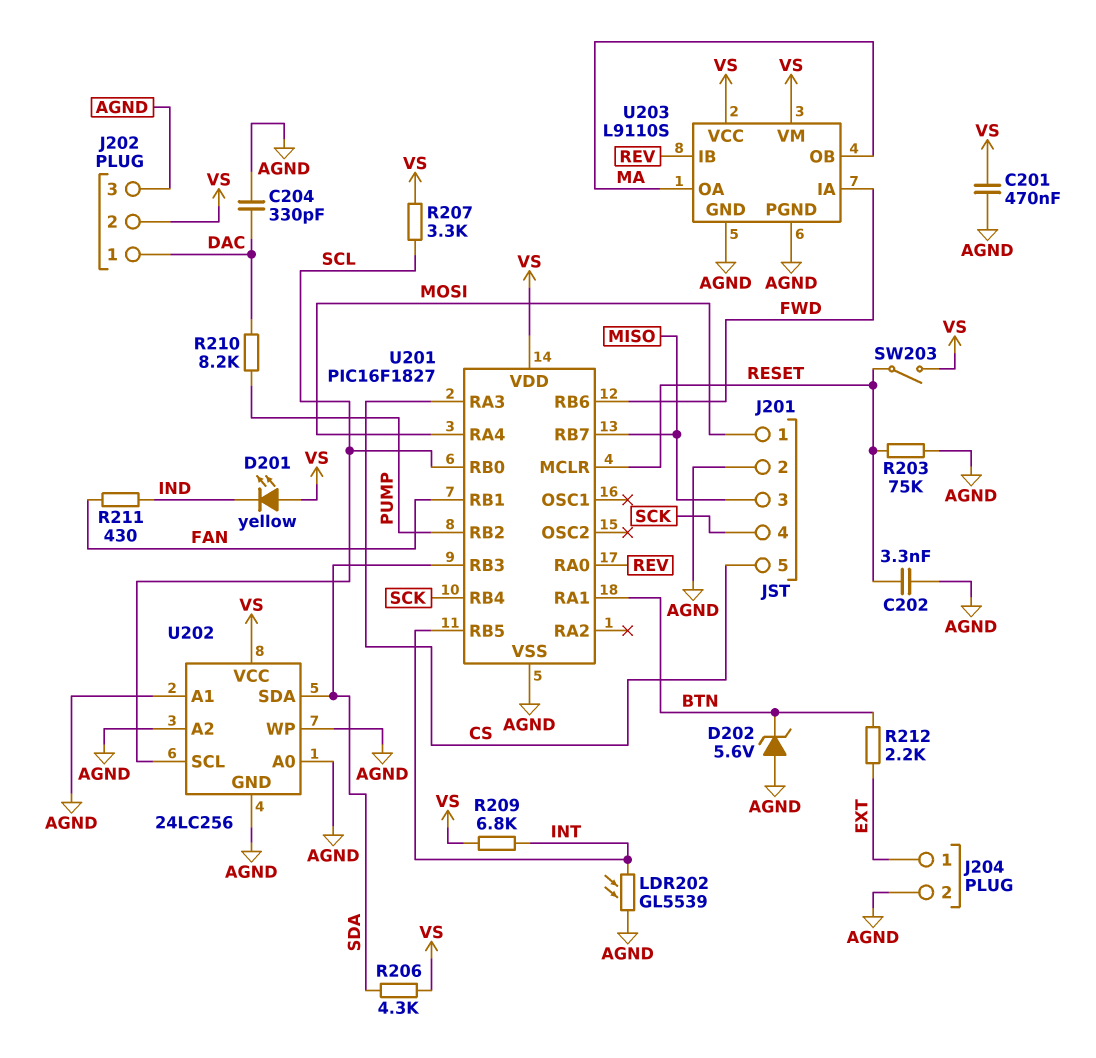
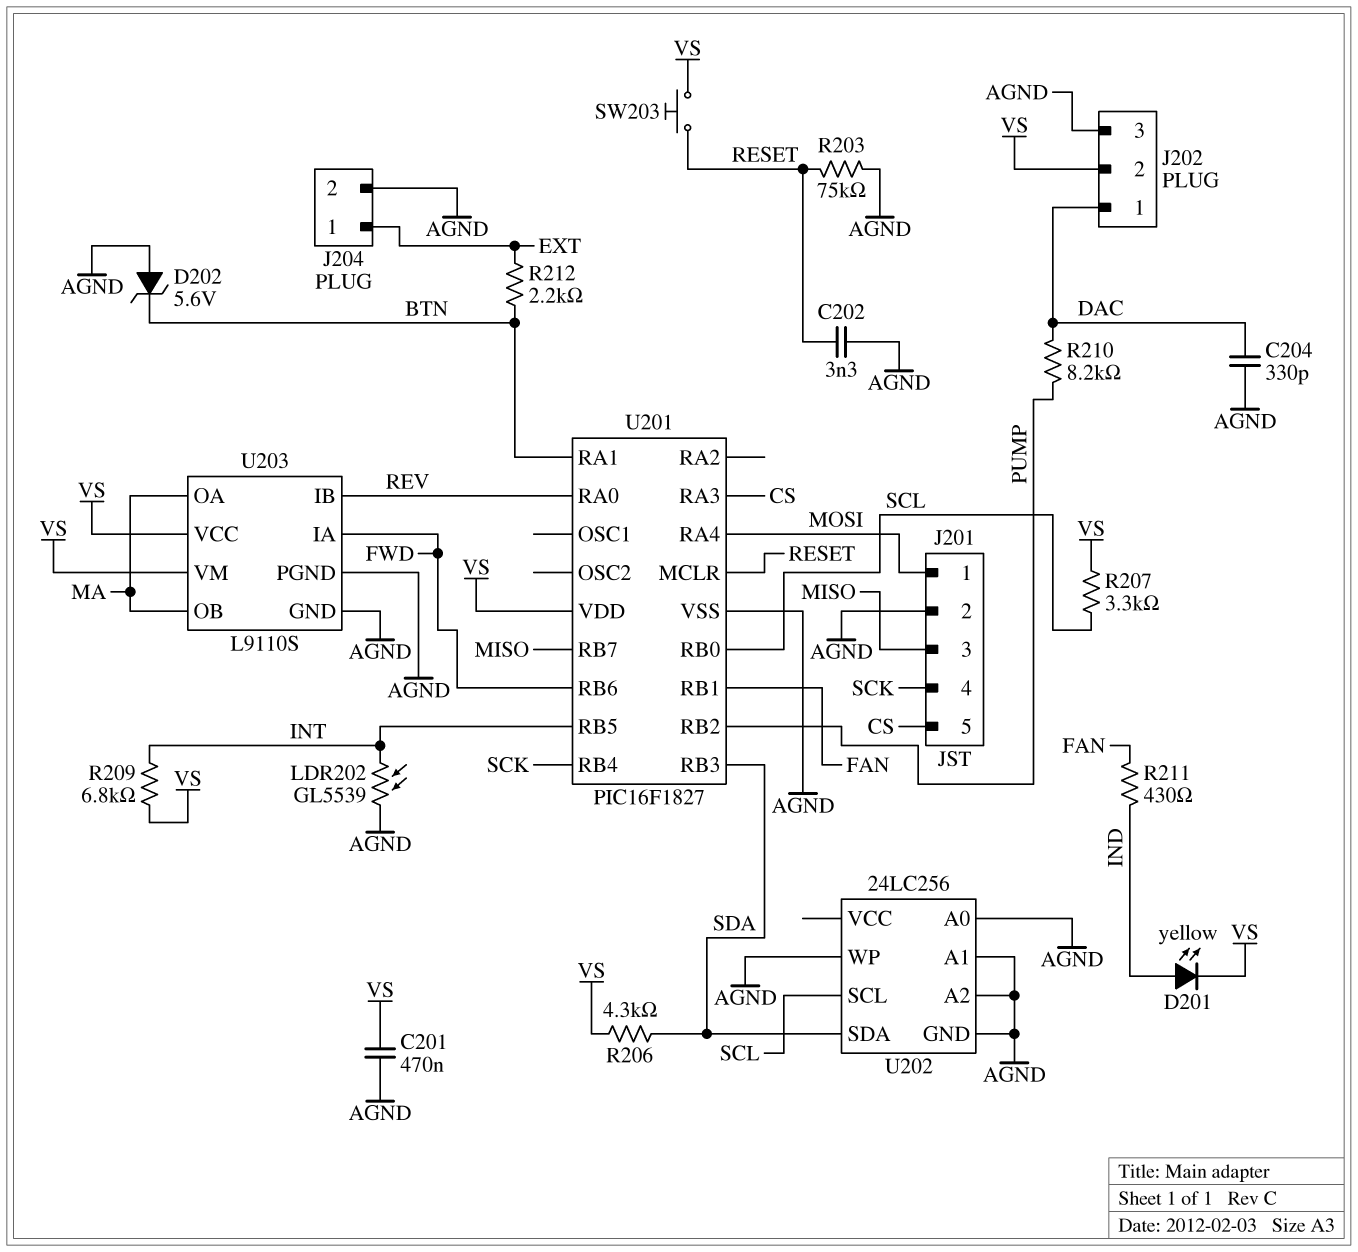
D201: LED yellow (A VS, K IND) -> LED yellow (A IND, K VS)
SW203: switch (RESET, VS) -> button (RESET, VS)
U202 pin VCC: VS -> none

